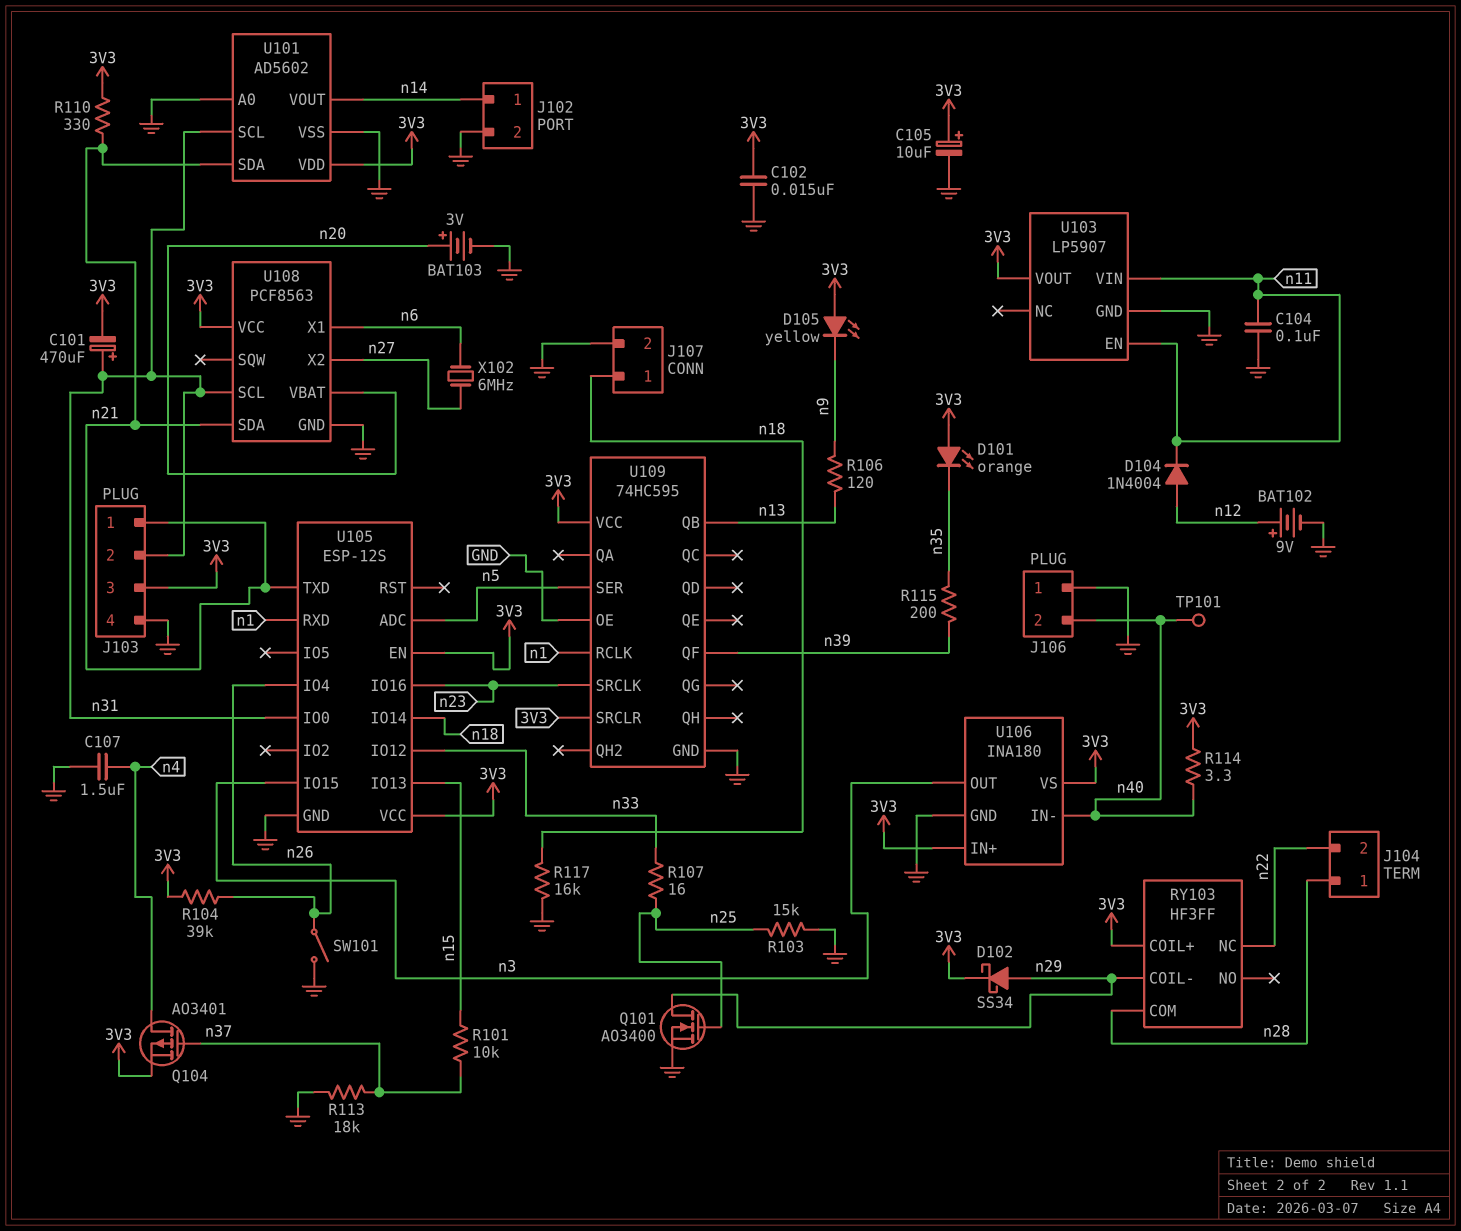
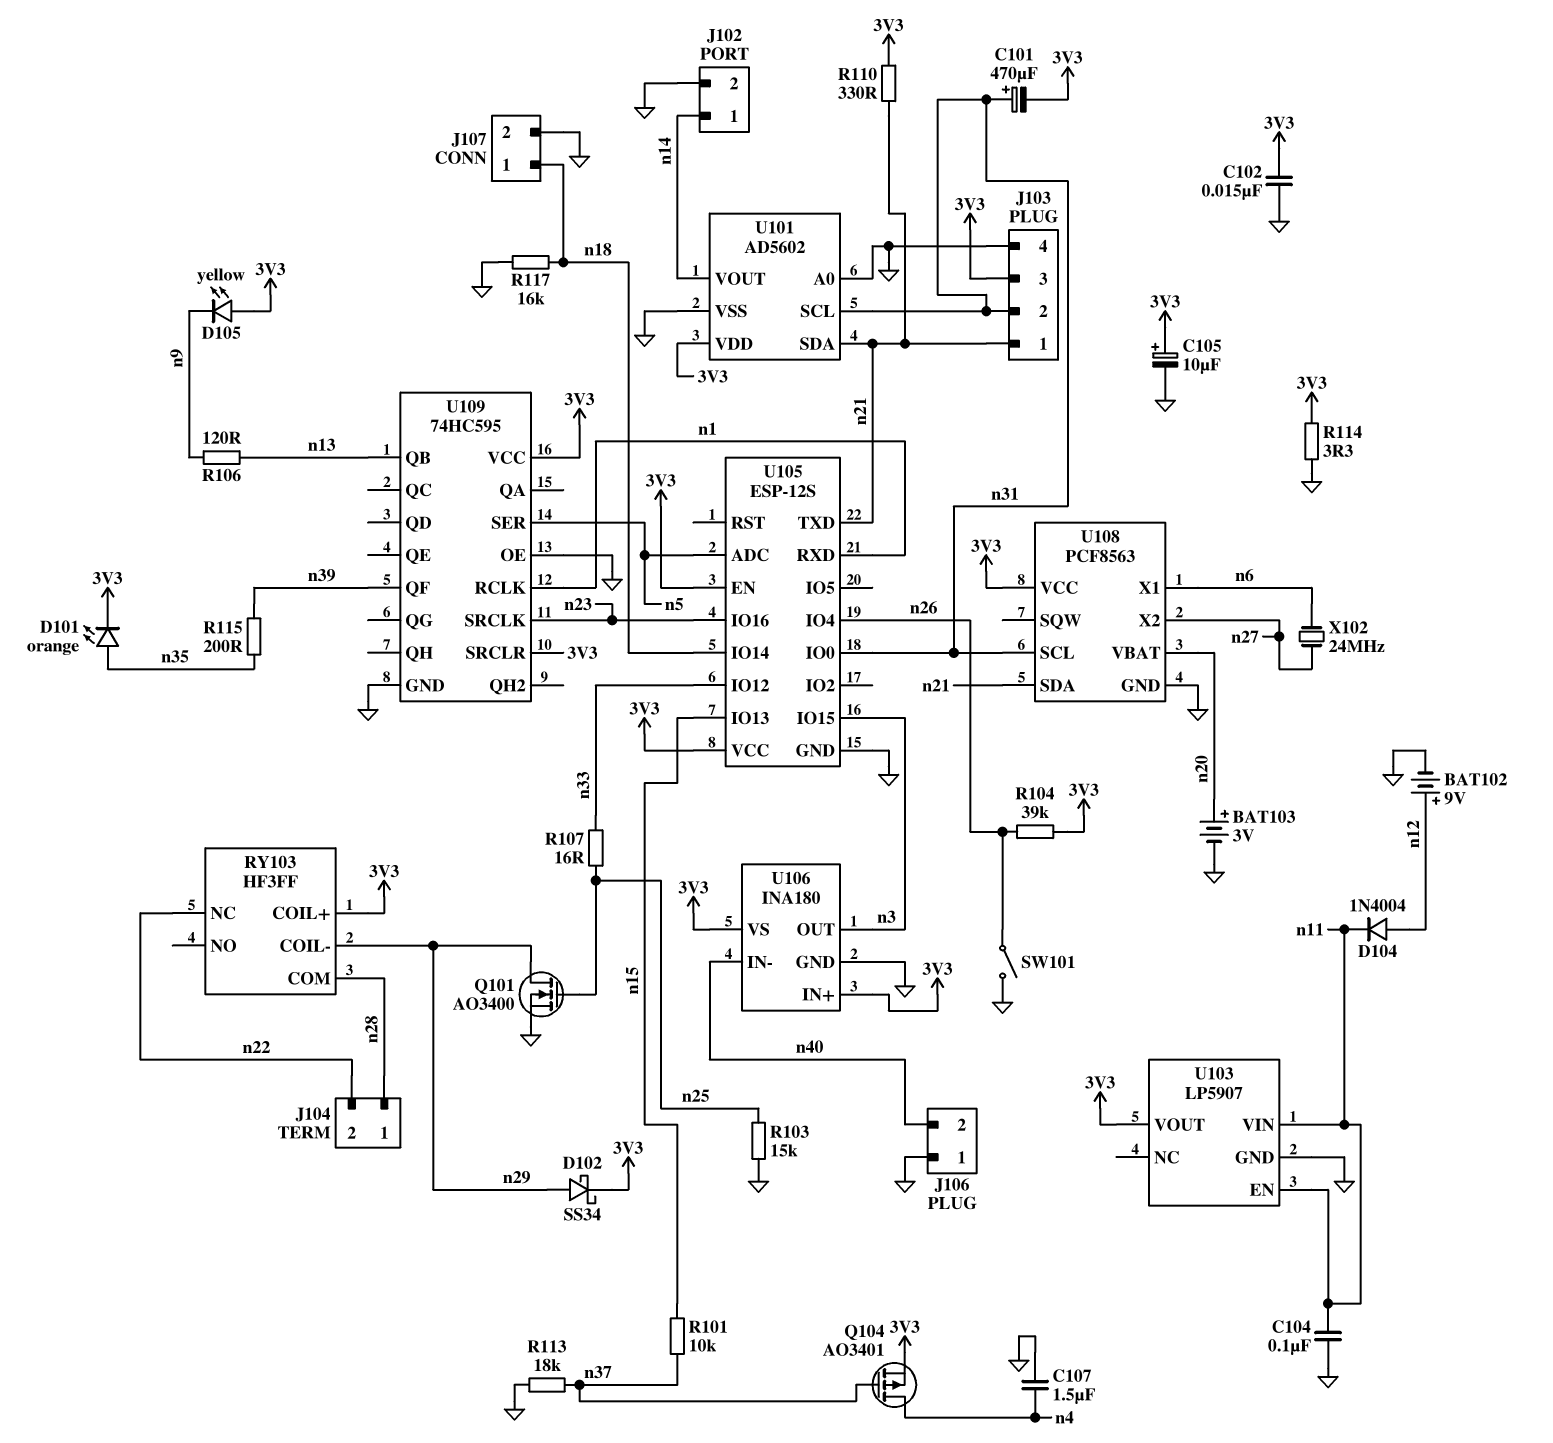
D101: LED orange (A 3V3, K n35) -> LED orange (A n35, K 3V3)
R114: 3.3 (3V3, n40) -> 3.3 (3V3, GND)
TP101: test point (n40) -> none
X102: 6MHz (n6, n27) -> 24MHz (n6, n27)

